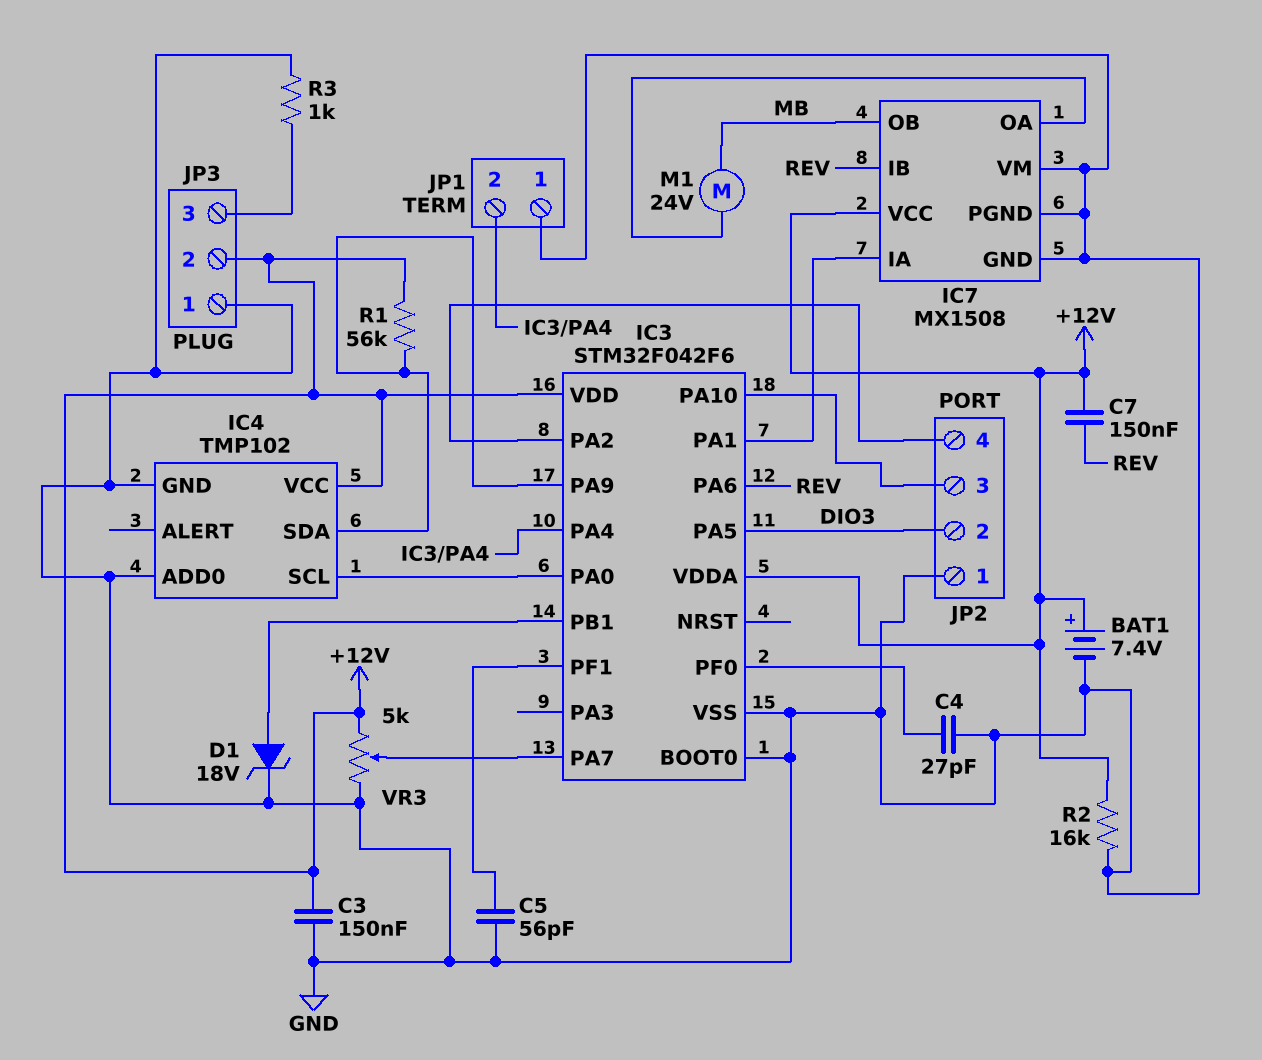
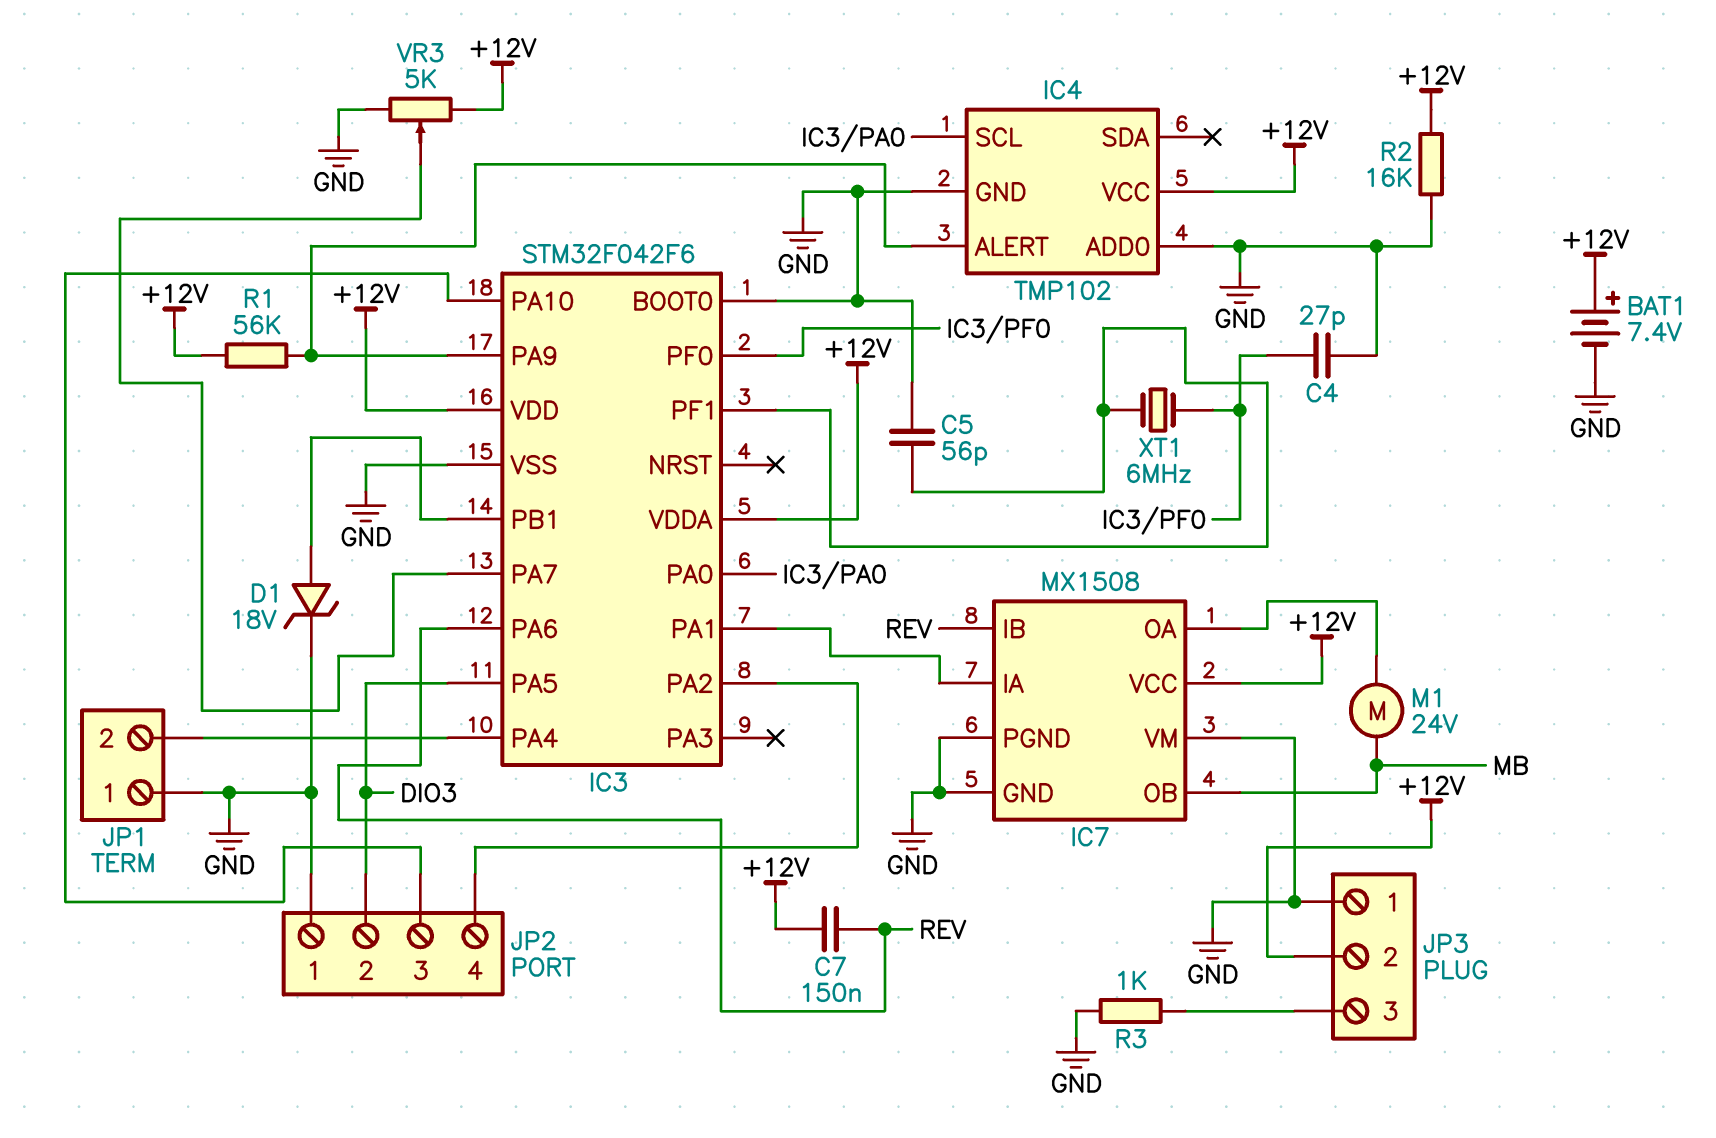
C3: 150nF (+12V, GND) -> none
IC4 pin ALERT: none -> IC3/PA9
IC4 pin SDA: IC3/PA9 -> none
XT1: none -> 6MHz (IC3/PF0, IC3/PF1)

